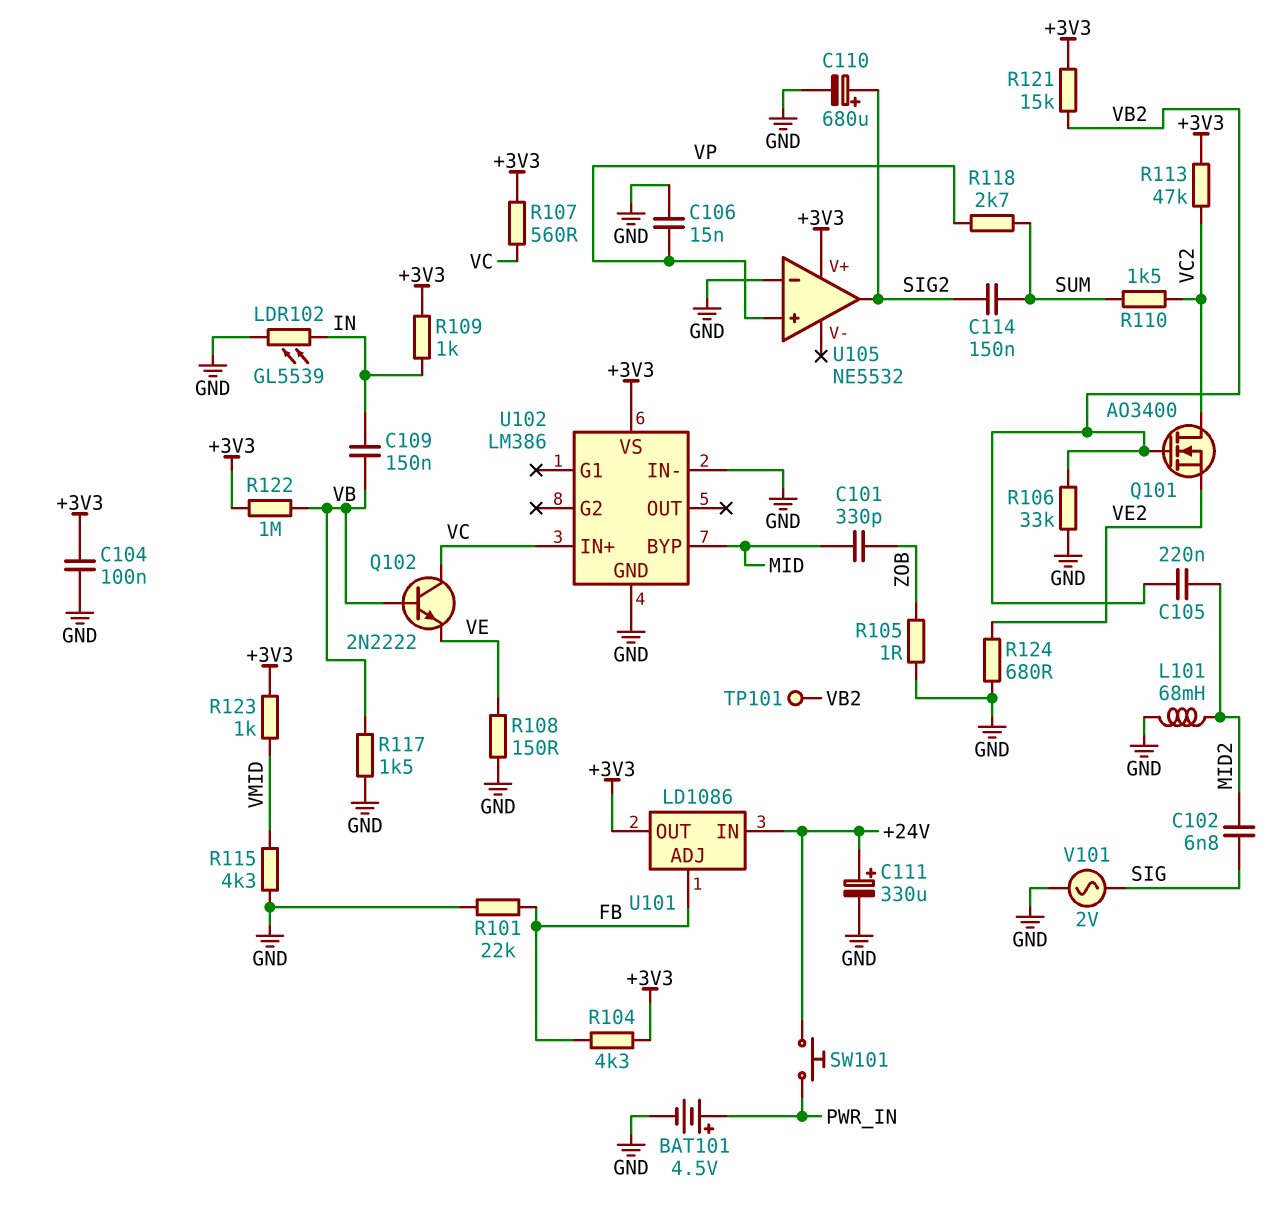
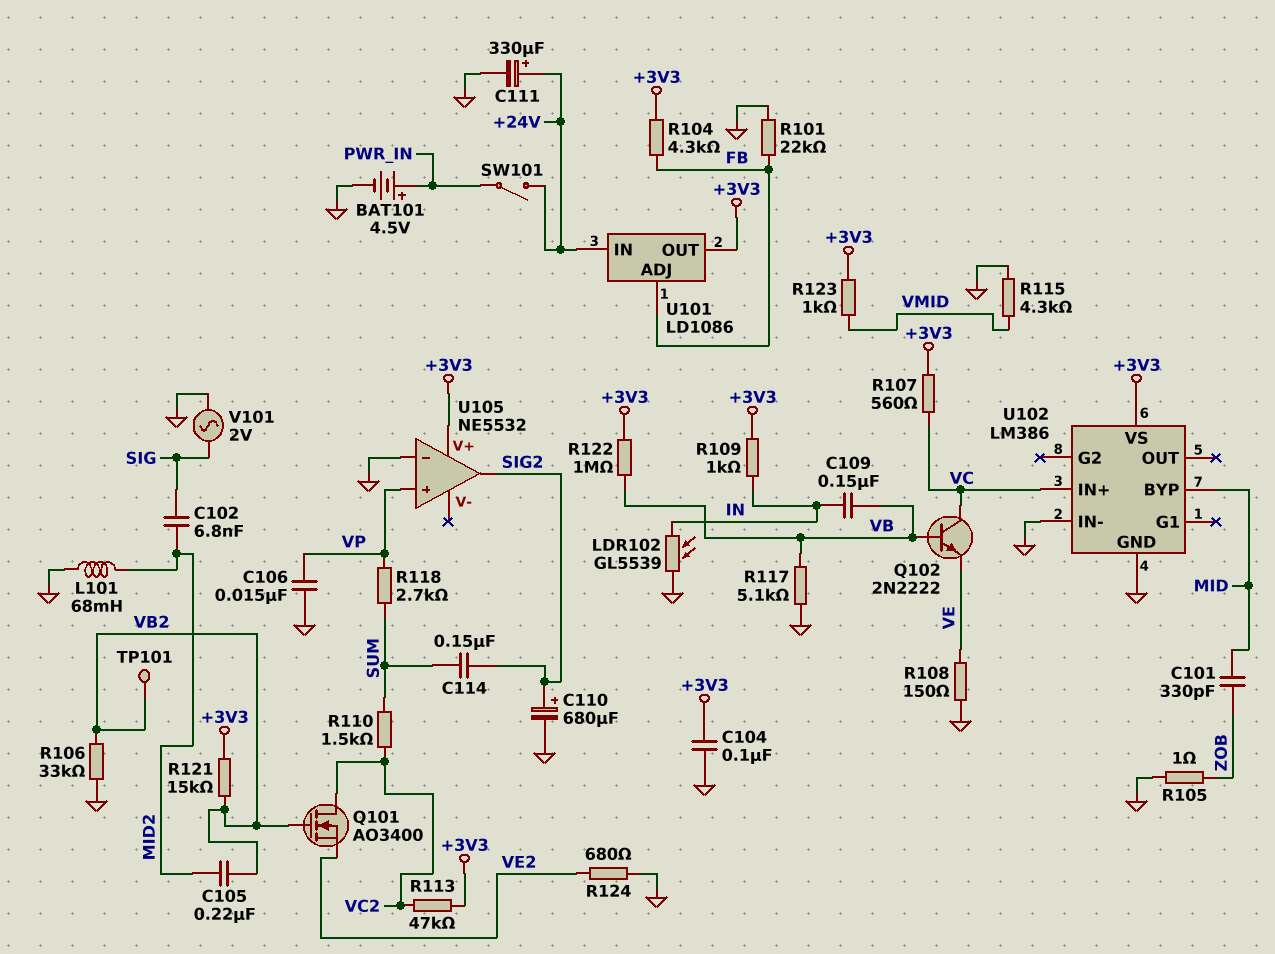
R117: 1.5k (GND, VB) -> 5.1k (GND, VB)
SW101: button (+24V, PWR_IN) -> switch (+24V, PWR_IN)

